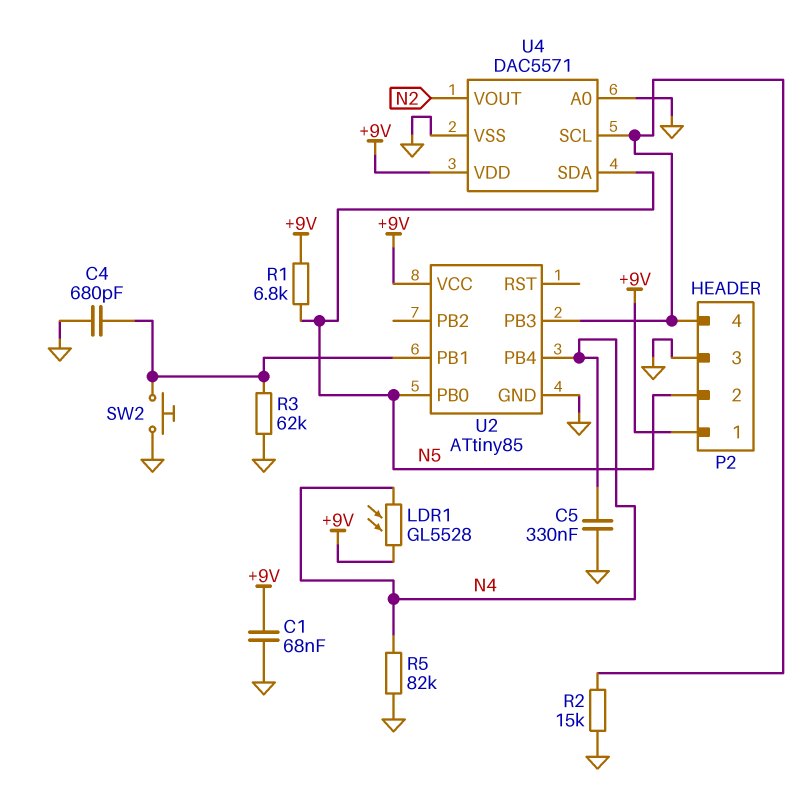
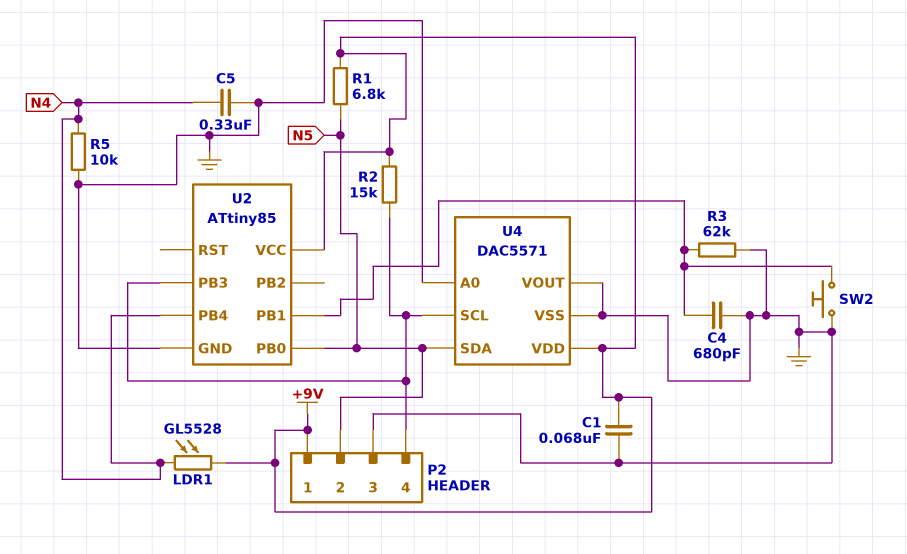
R2: 15k (GND, P2/4) -> 15k (+9V, P2/4)
R5: 82k (GND, N4) -> 10k (GND, N4)
U4 pin VOUT: N2 -> GND

